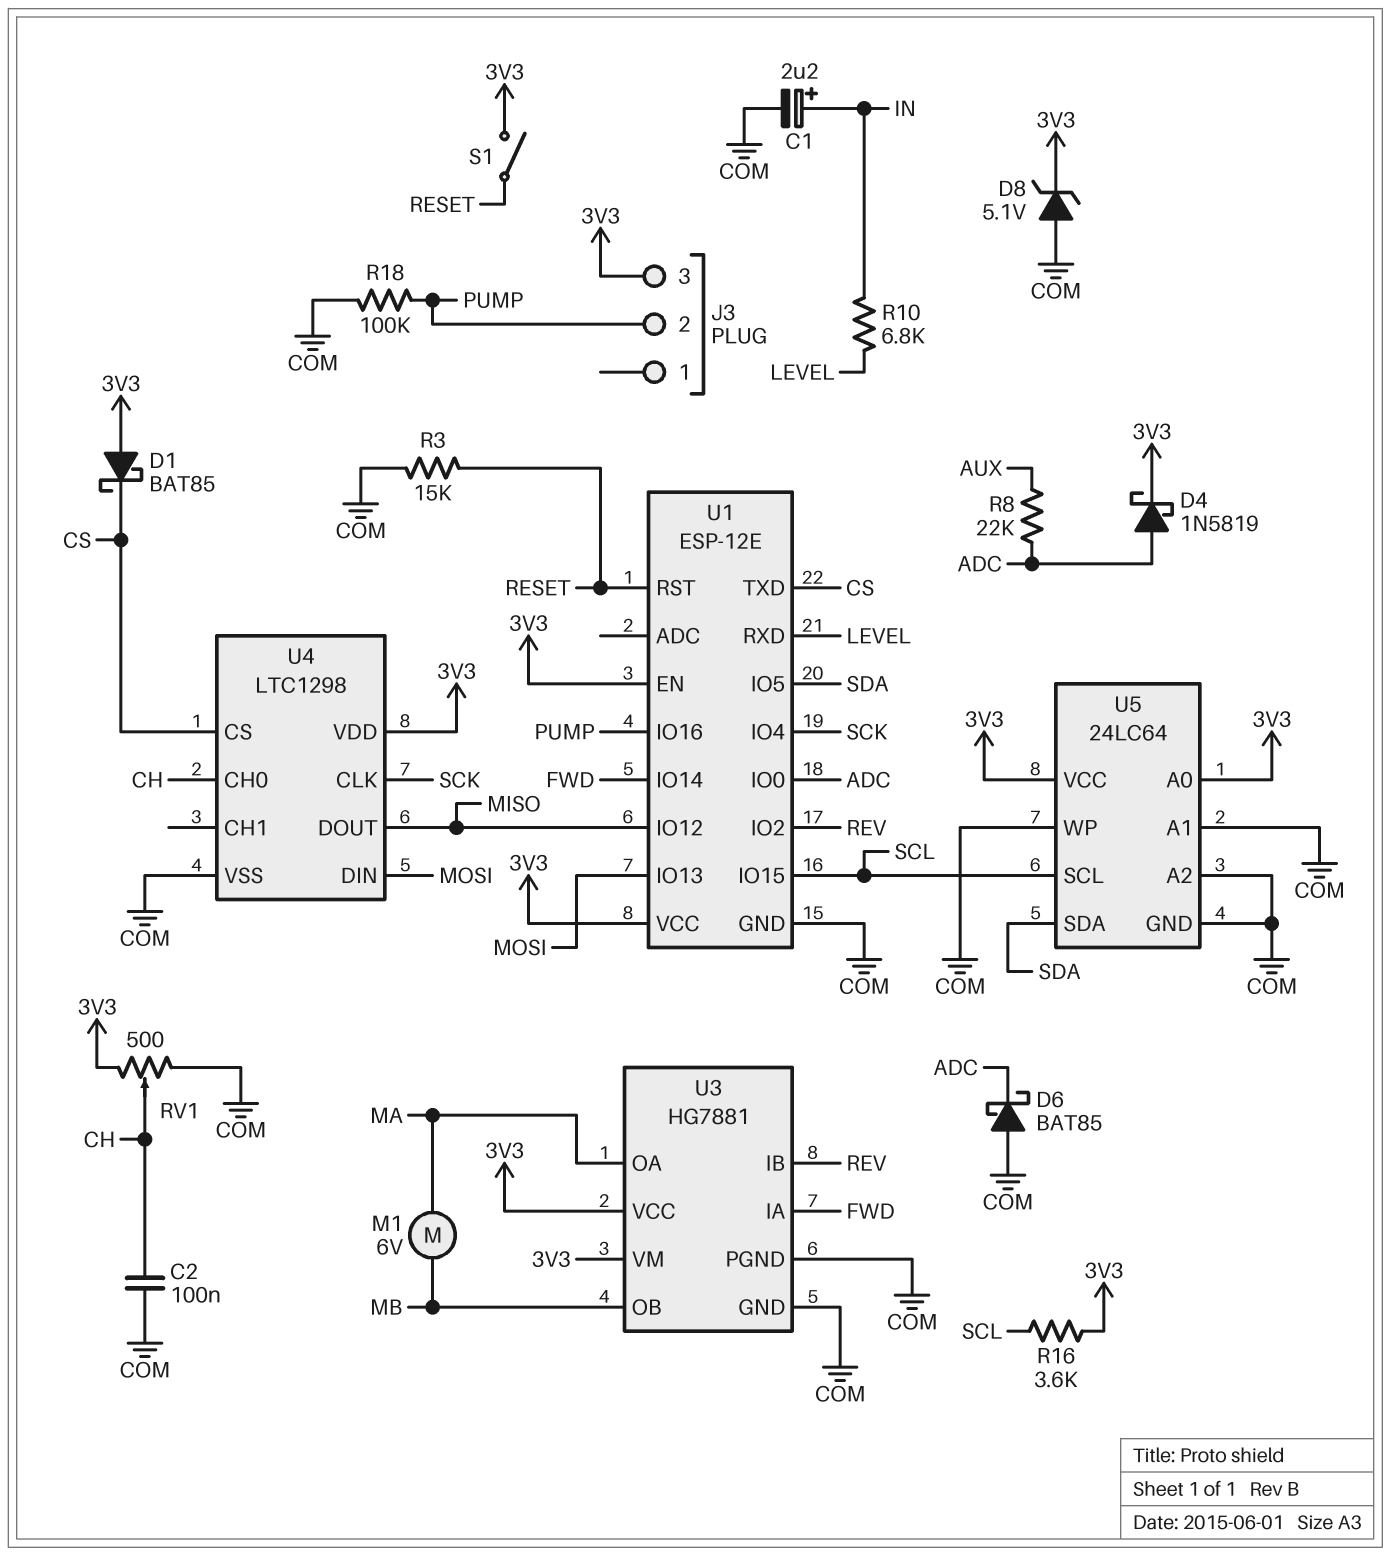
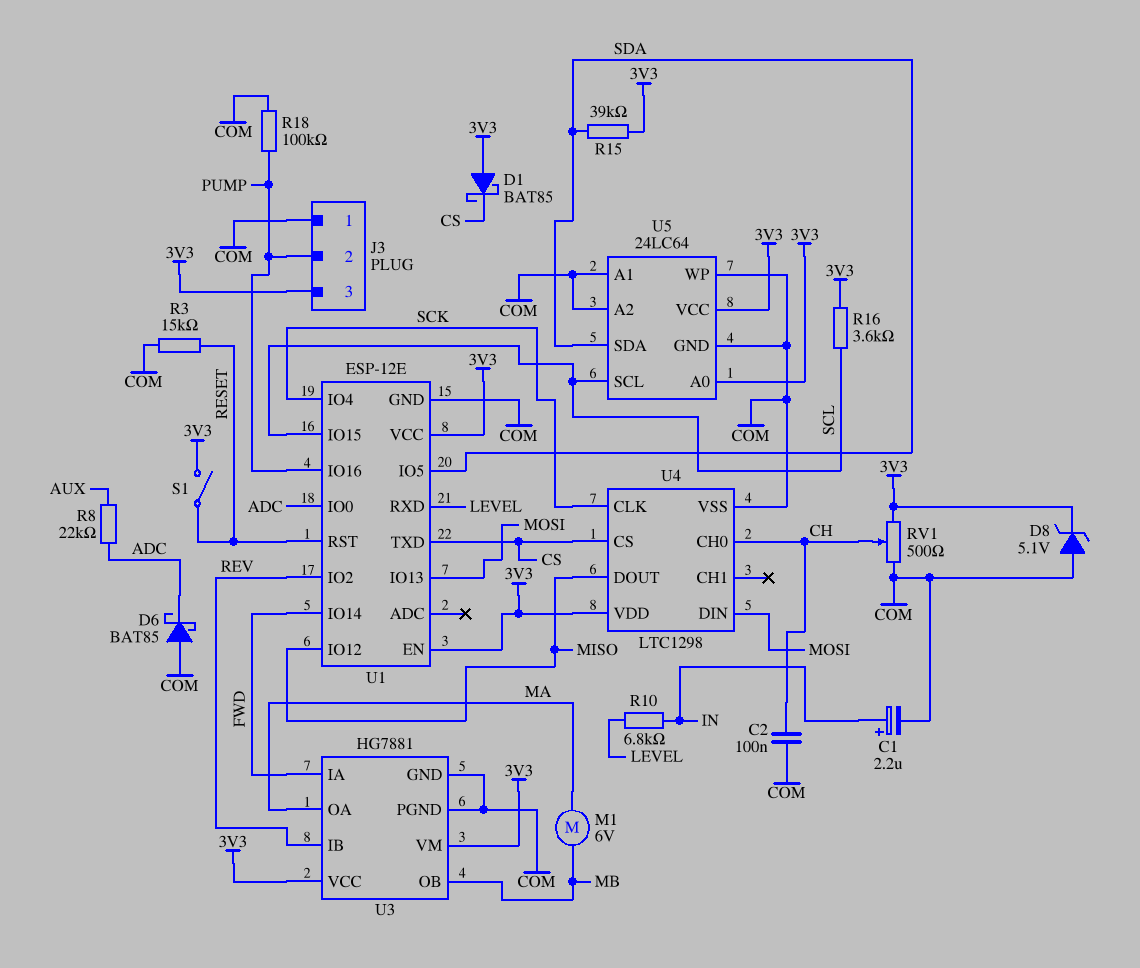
D4: schottky 1N5819 (A ADC, K 3V3) -> none
J3 pin 1: none -> COM
R15: none -> 39k (3V3, SDA)

